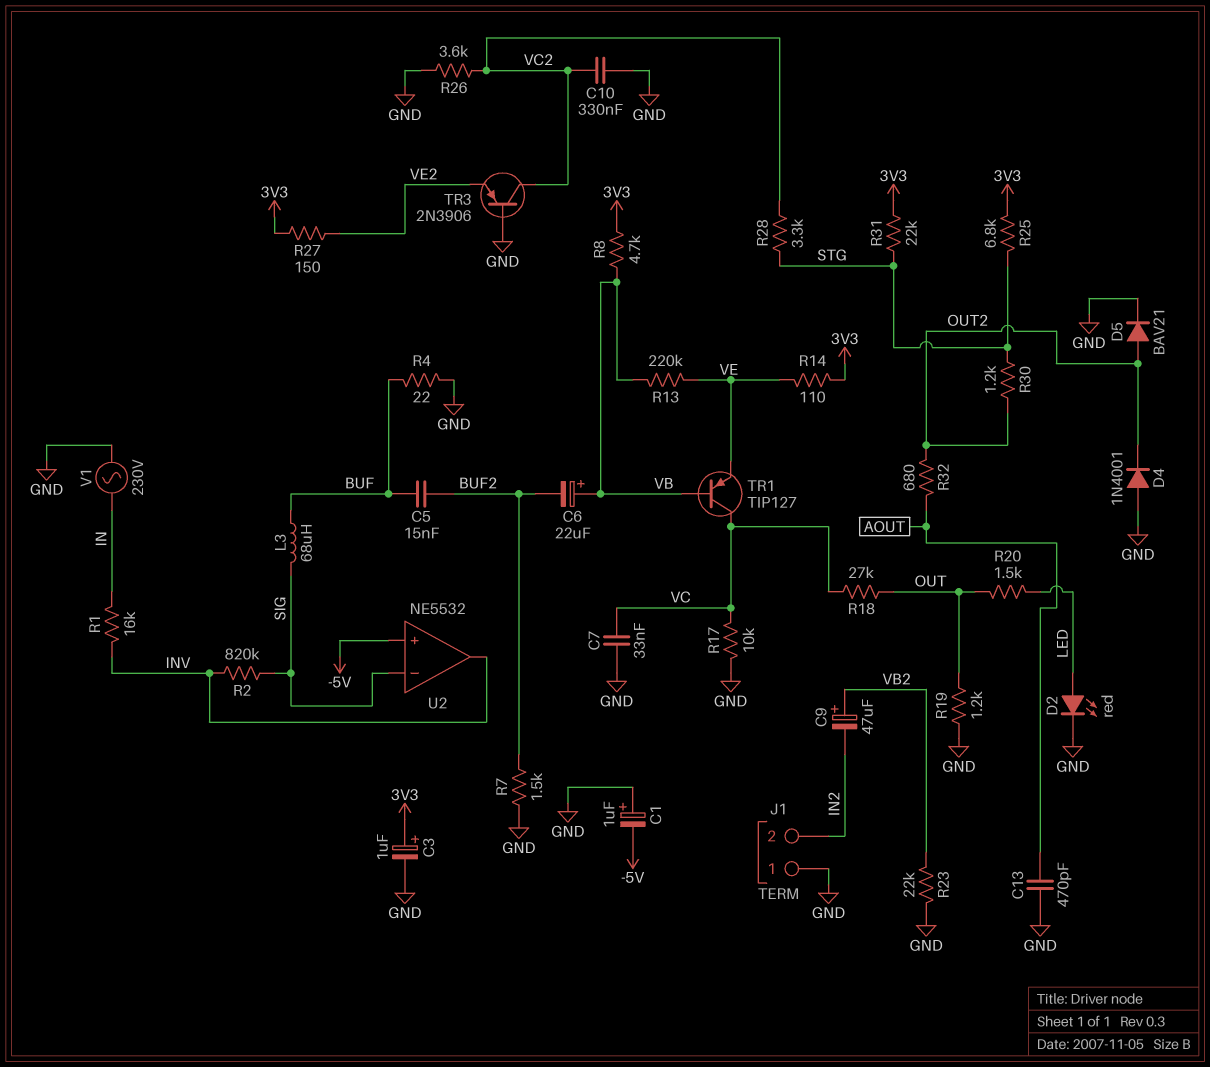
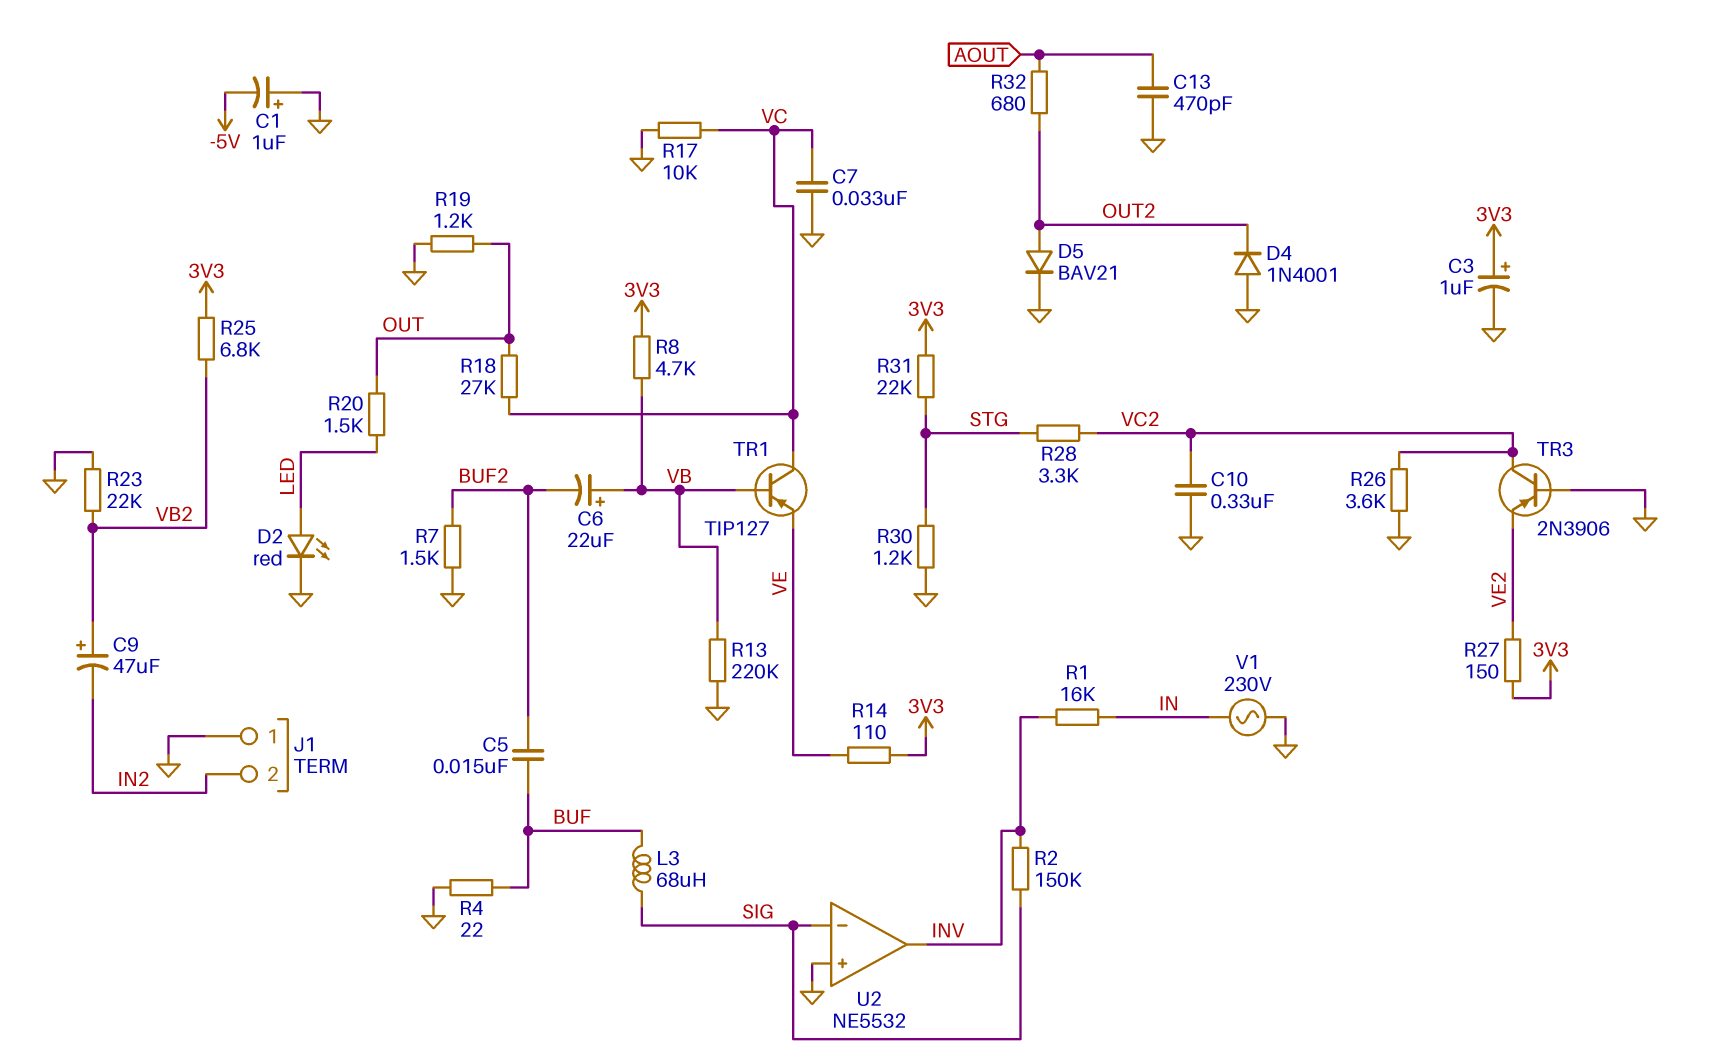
R2: 820k (INV, SIG) -> 150k (INV, SIG)
R13: 220k (VB, VE) -> 220k (GND, VB)
R25: 6.8k (3V3, STG) -> 6.8k (3V3, VB2)
R30: 1.2k (OUT2, STG) -> 1.2k (GND, STG)
U2 pin in+: -5V -> GND

